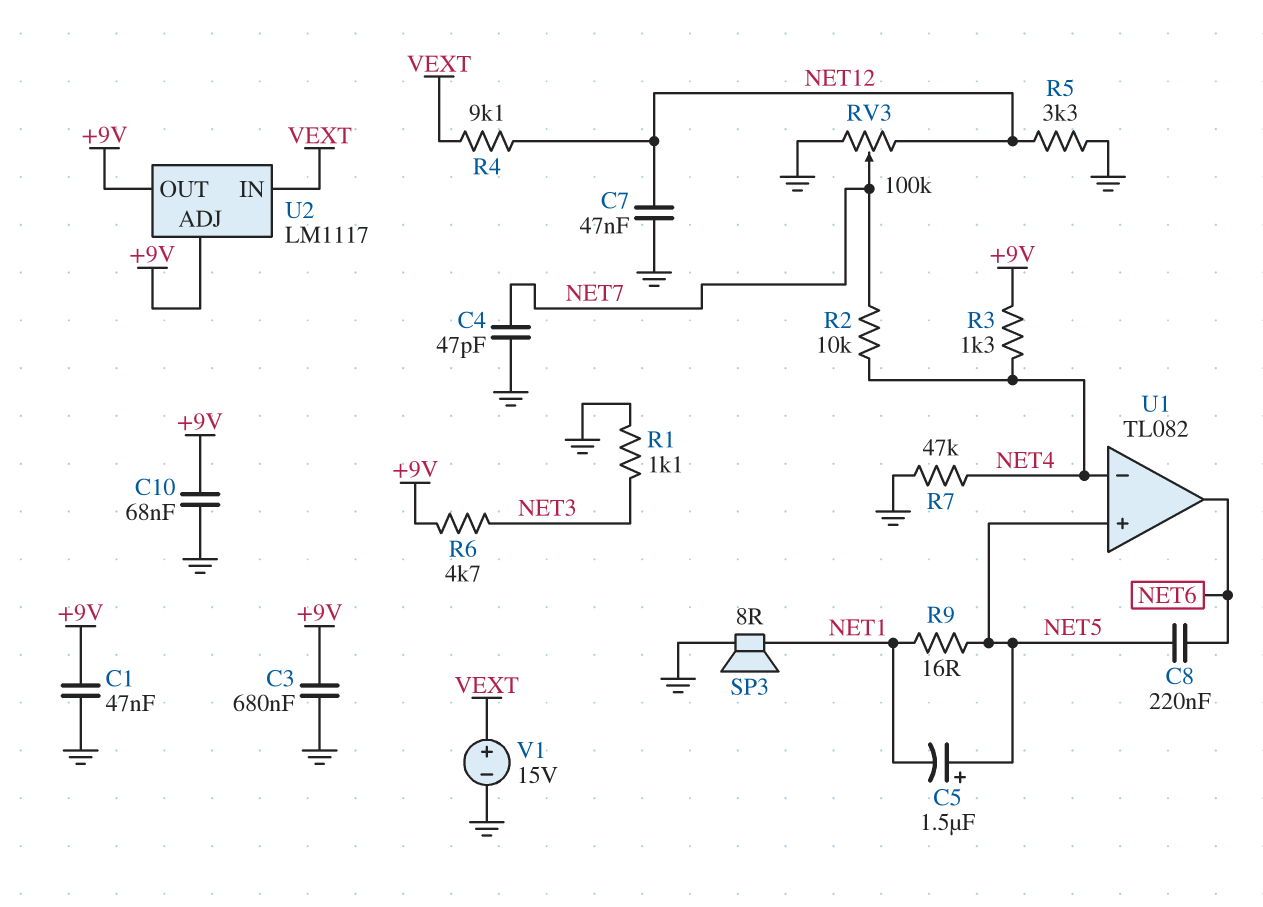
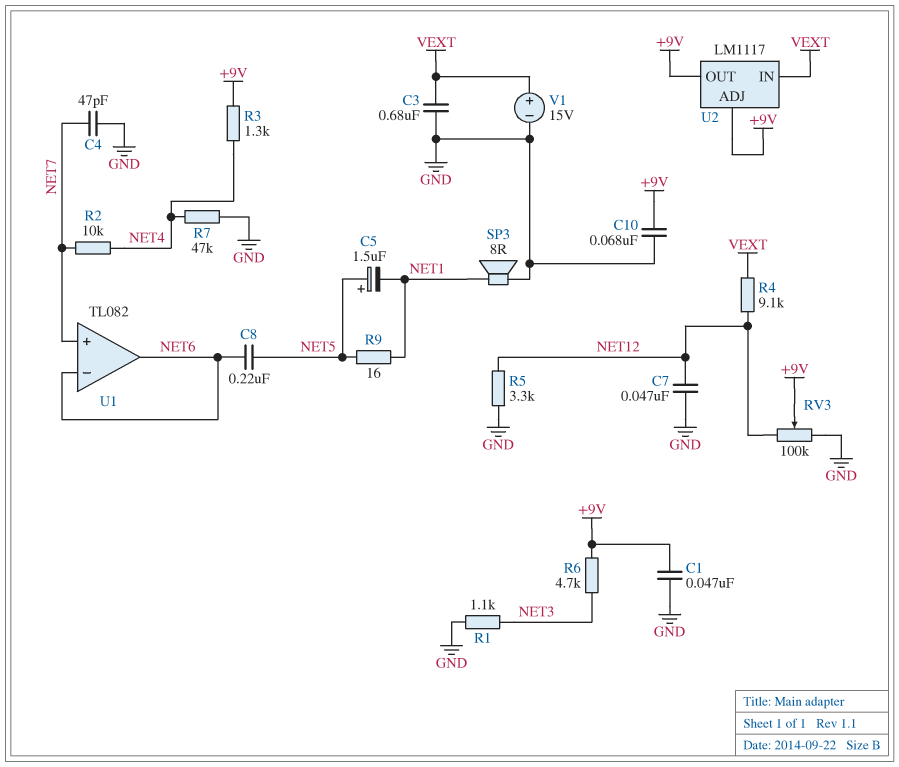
C3: 680nF (+9V, GND) -> 680nF (GND, VEXT)
RV3: 100k (GND, NET12, wiper NET7) -> 100k (GND, NET12, wiper +9V)
U1 pin in+: NET5 -> NET7
U1 pin in-: NET4 -> NET6

